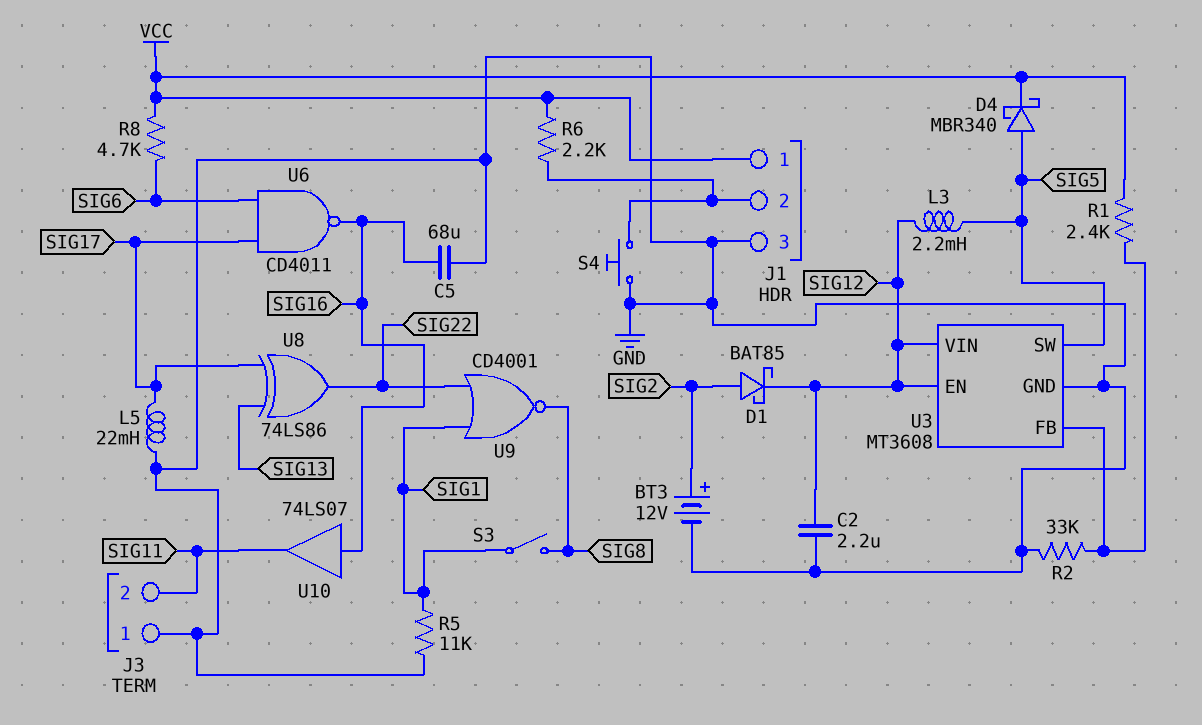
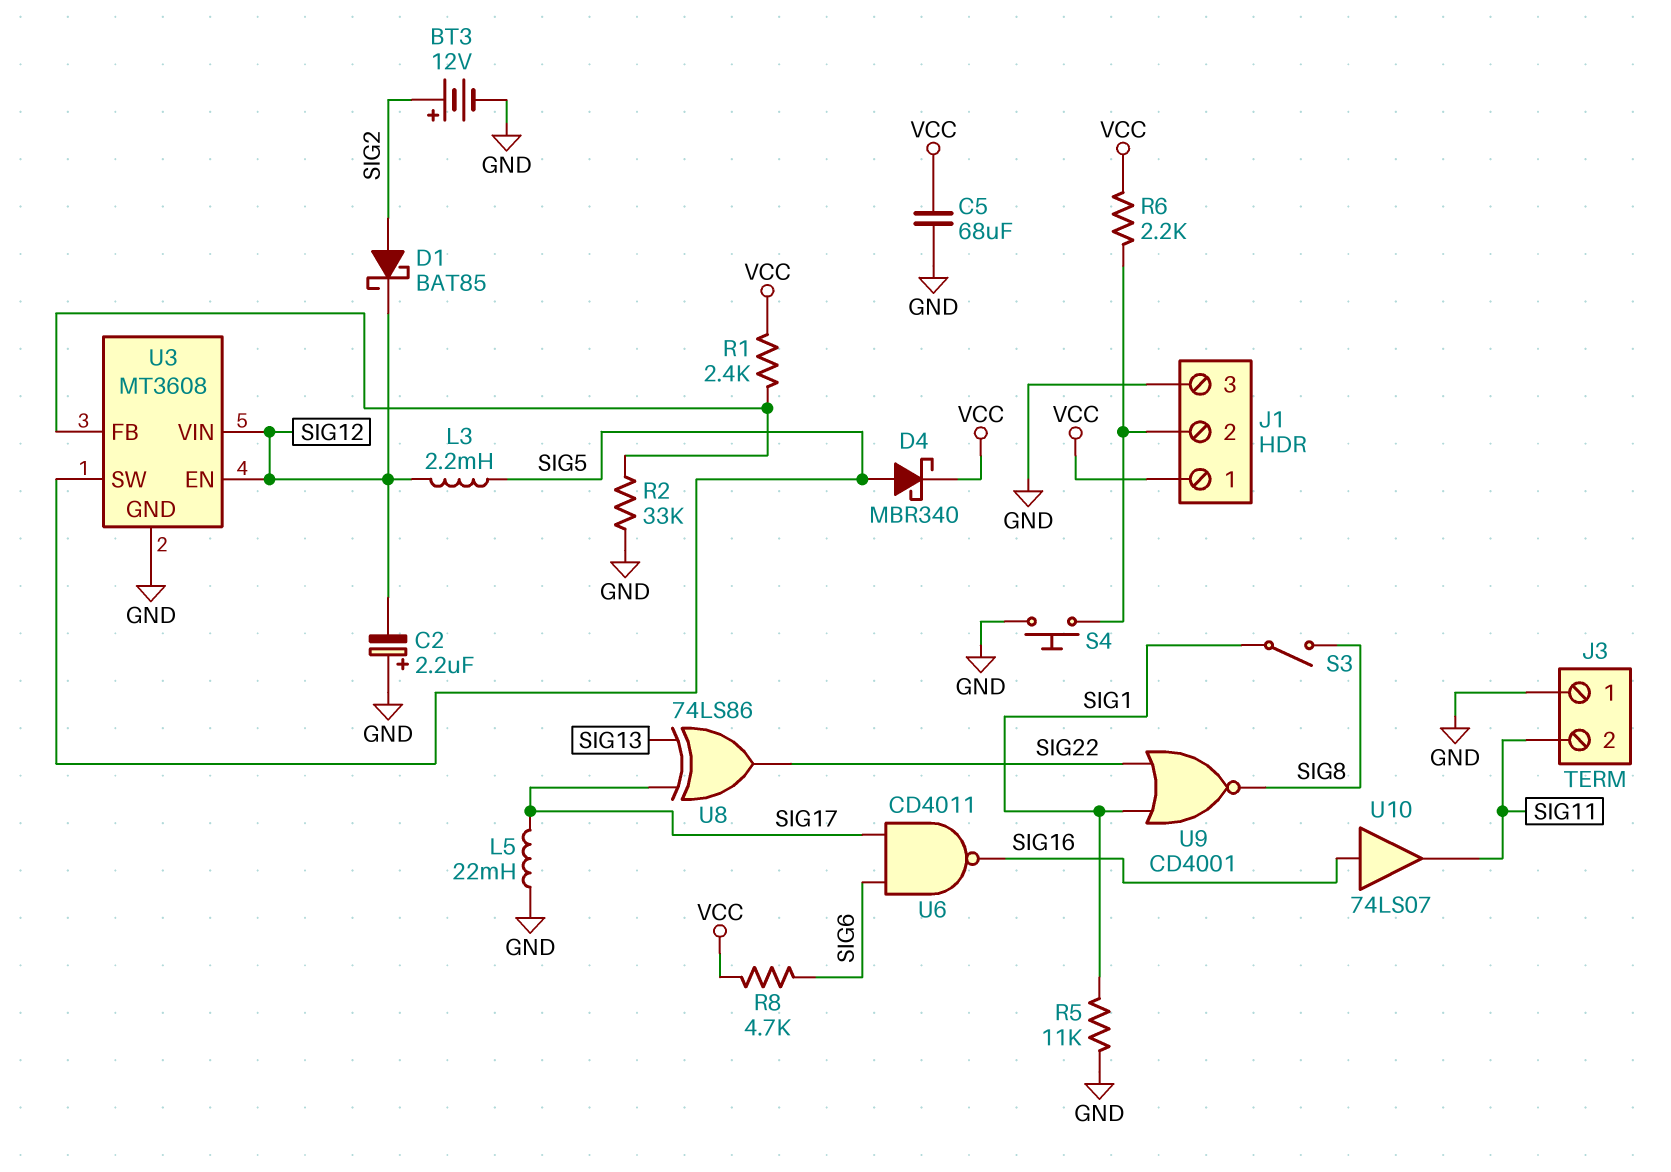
C2: 2.2uF (GND, SIG12) -> 2.2uF (plus GND, minus SIG12)
C5: 68uF (GND, SIG16) -> 68uF (GND, VCC)

